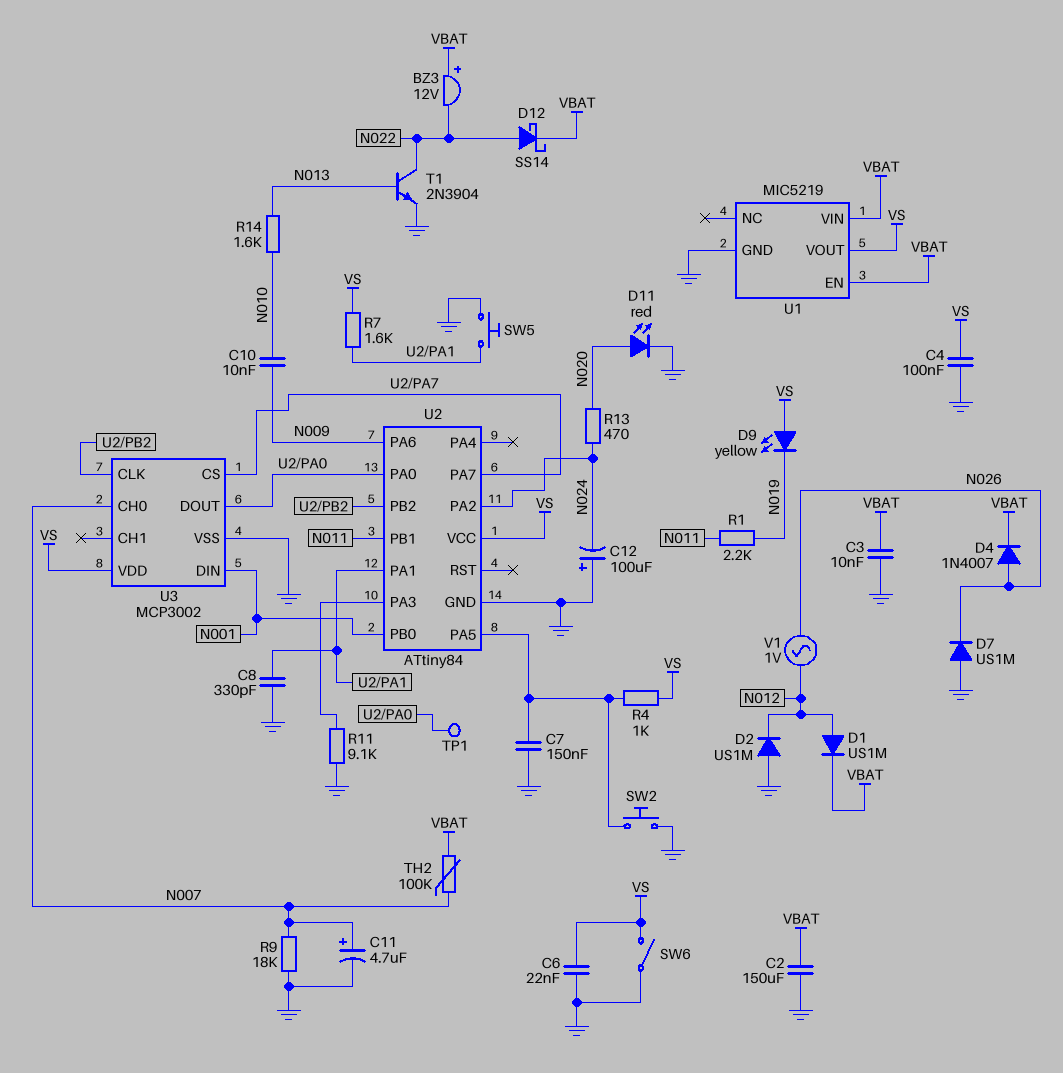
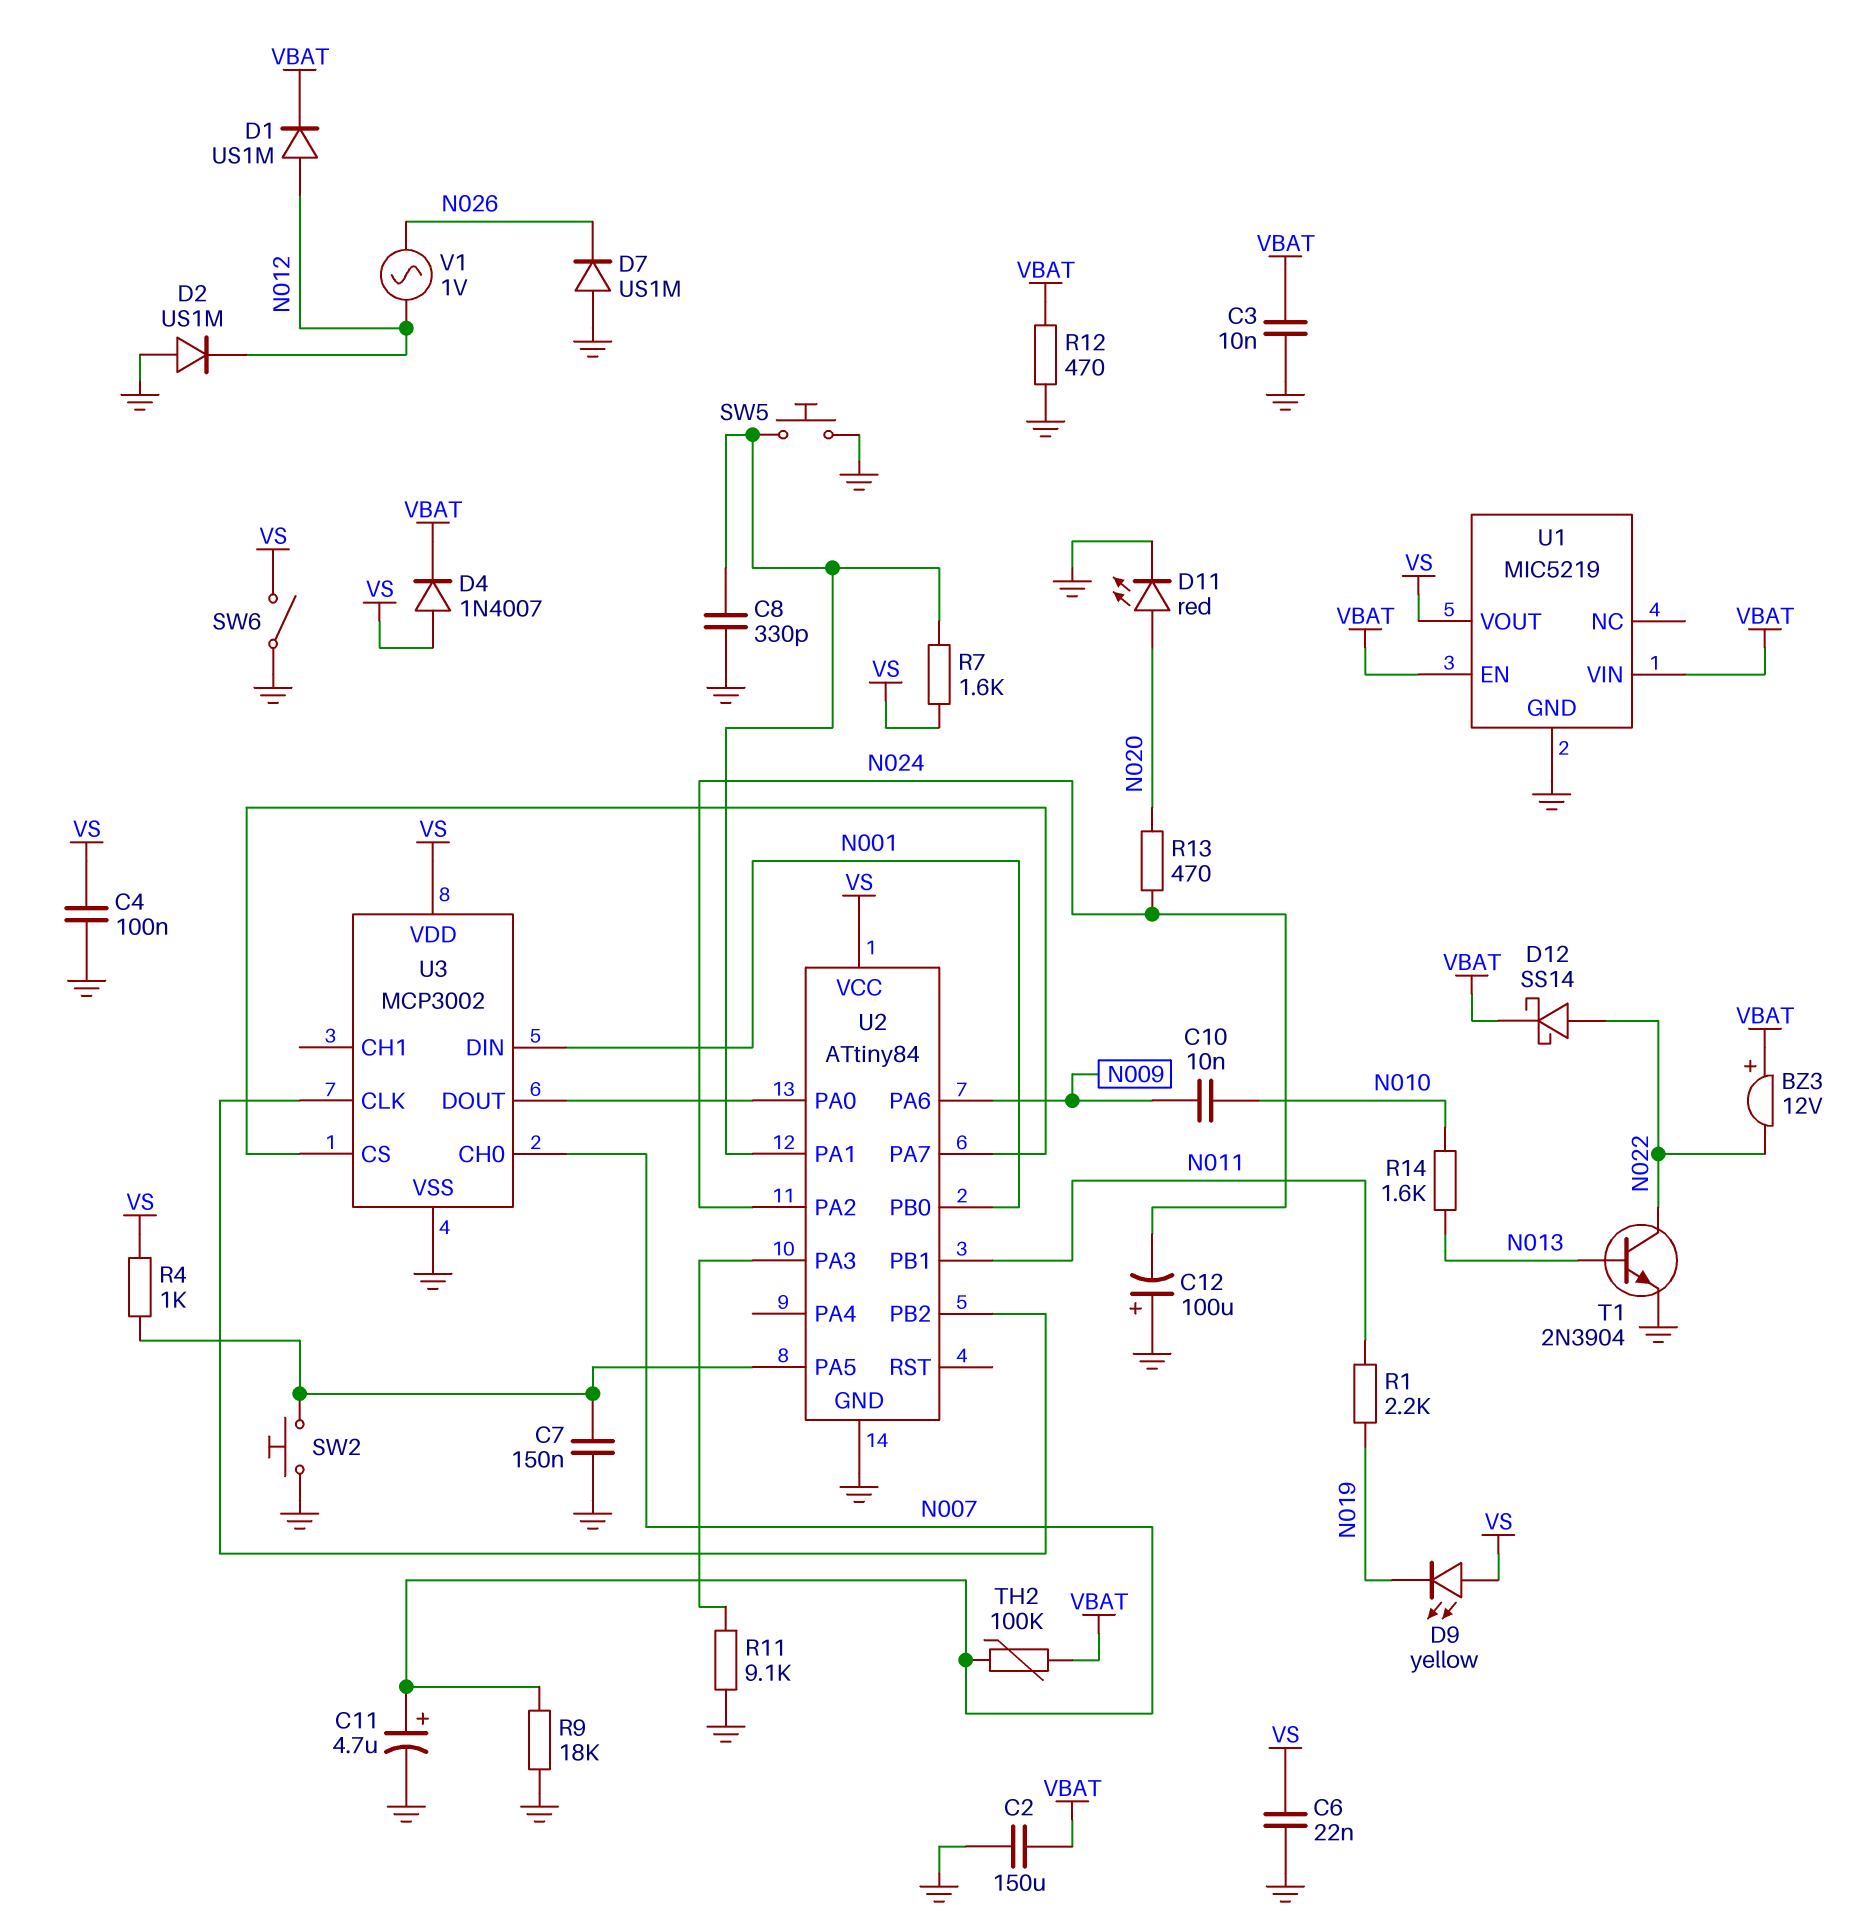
D4: diode 1N4007 (A N026, K VBAT) -> diode 1N4007 (A VS, K VBAT)
R12: none -> 470 (GND, VBAT)
TP1: test point (U2/PA0) -> none

